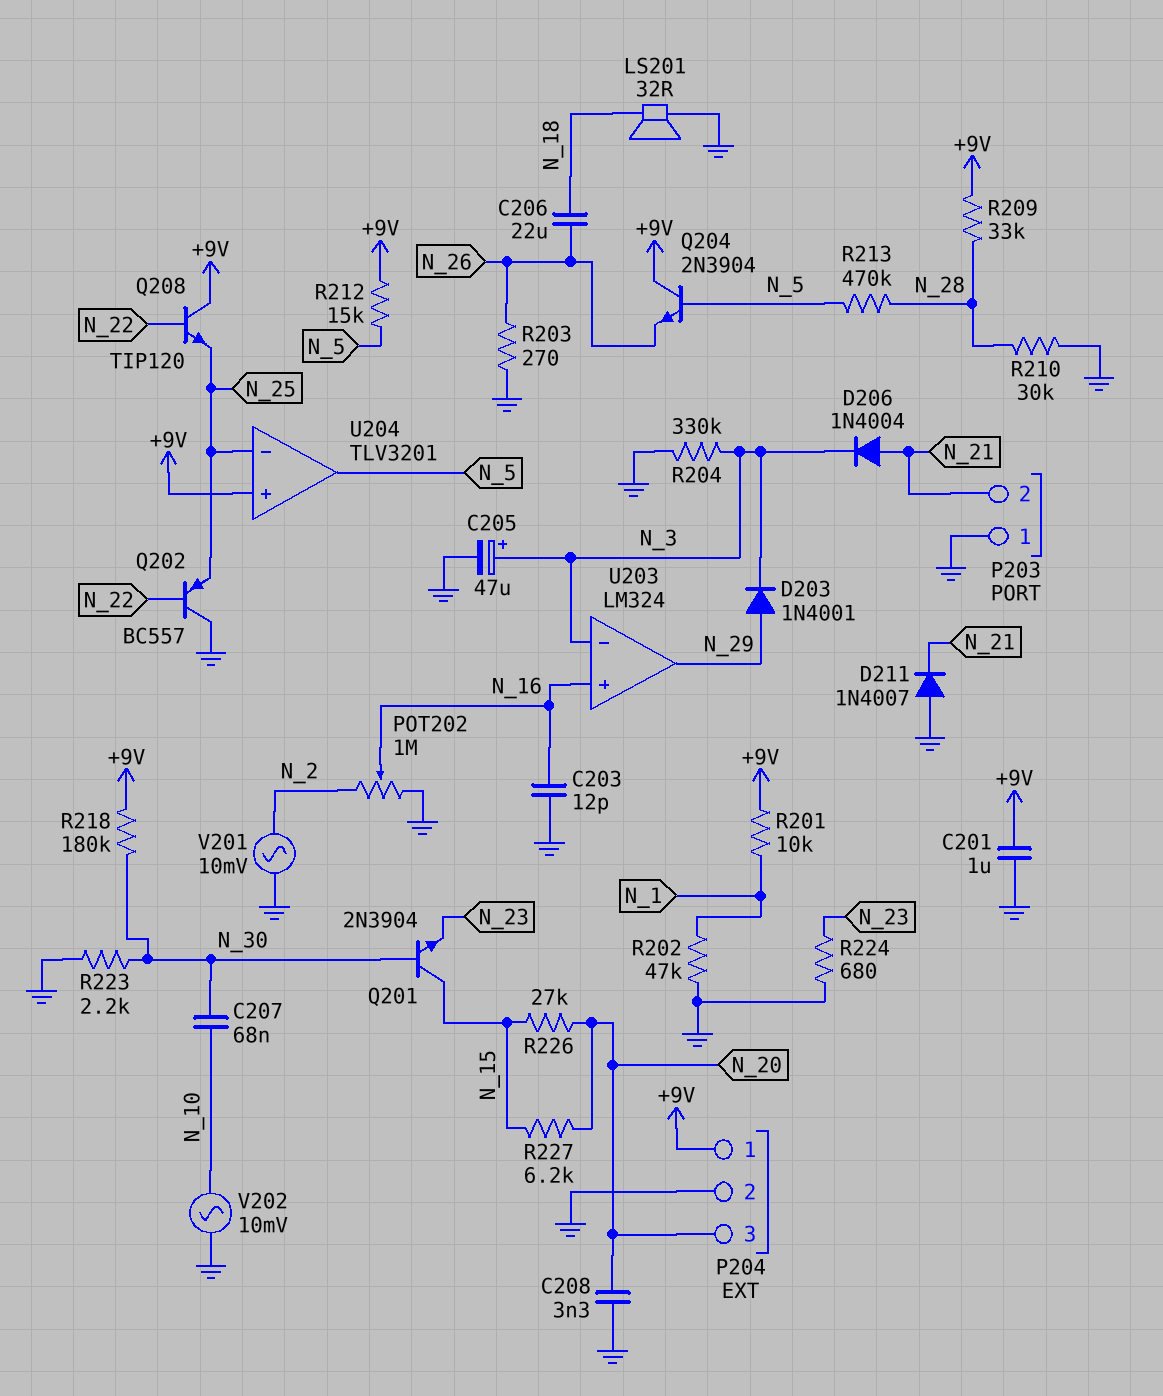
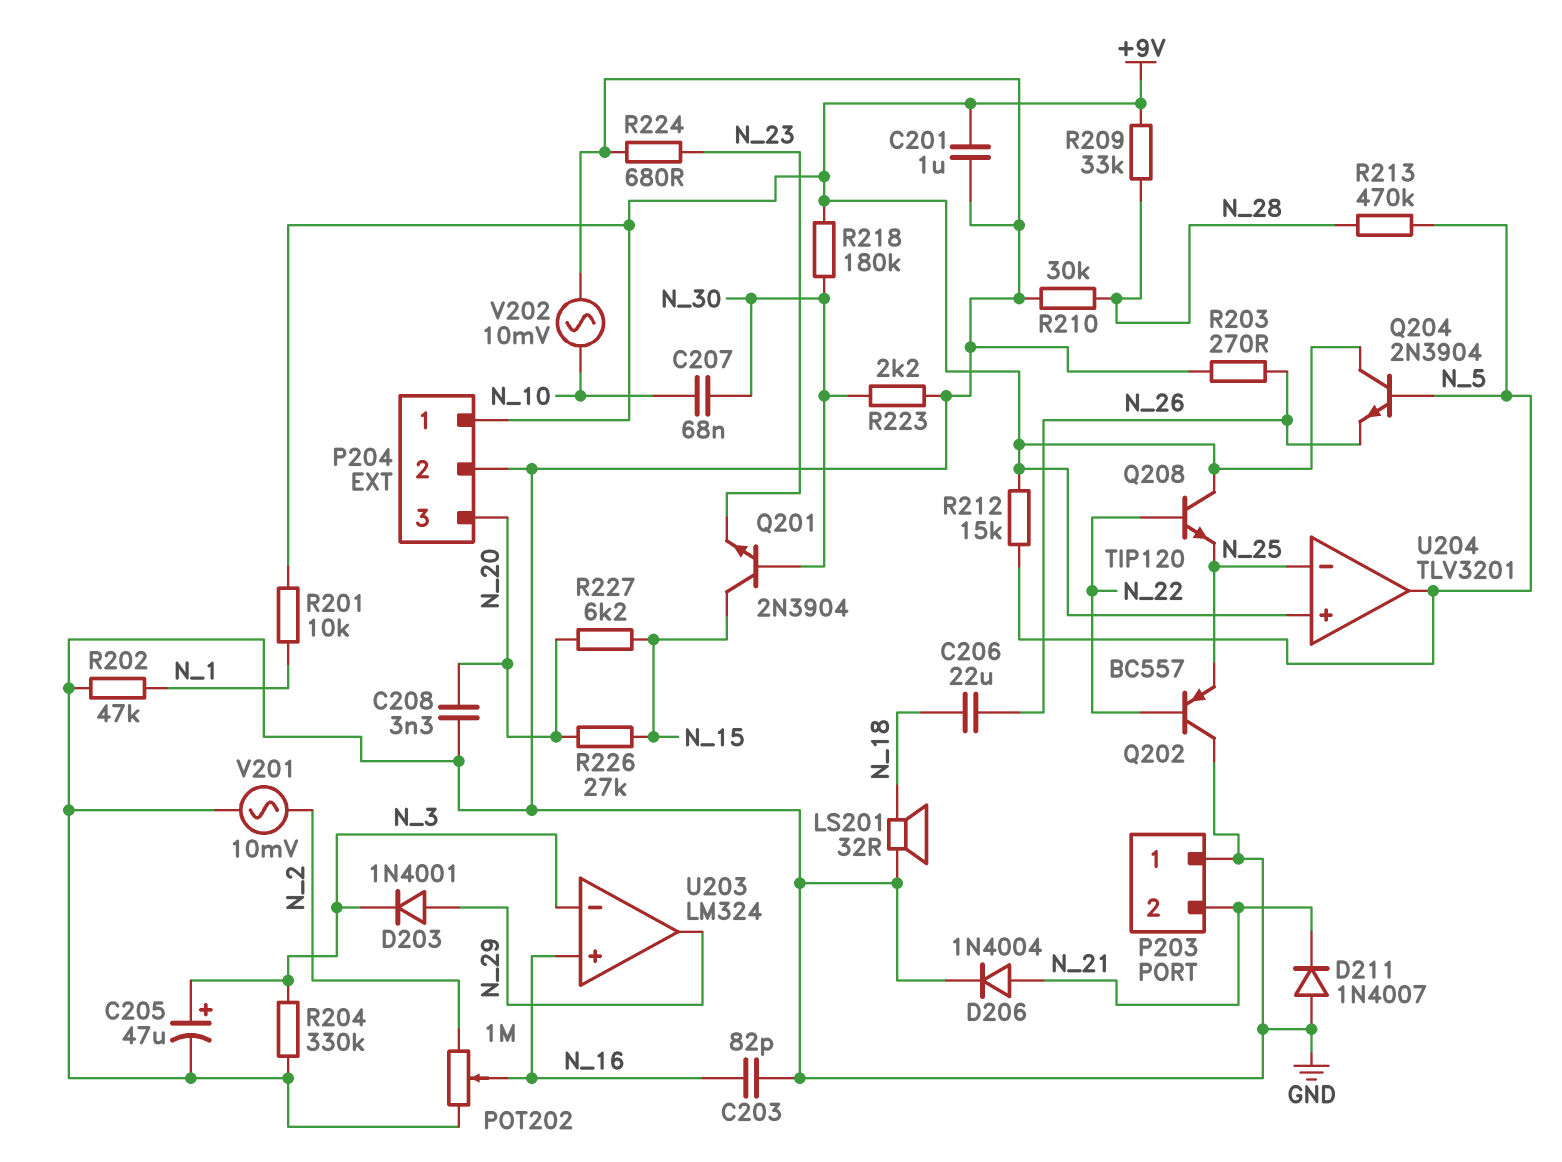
C203: 12pF (GND, N_16) -> 82pF (GND, N_16)
D206: diode 1N4004 (A N_21, K N_3) -> diode 1N4004 (A N_21, K GND)

